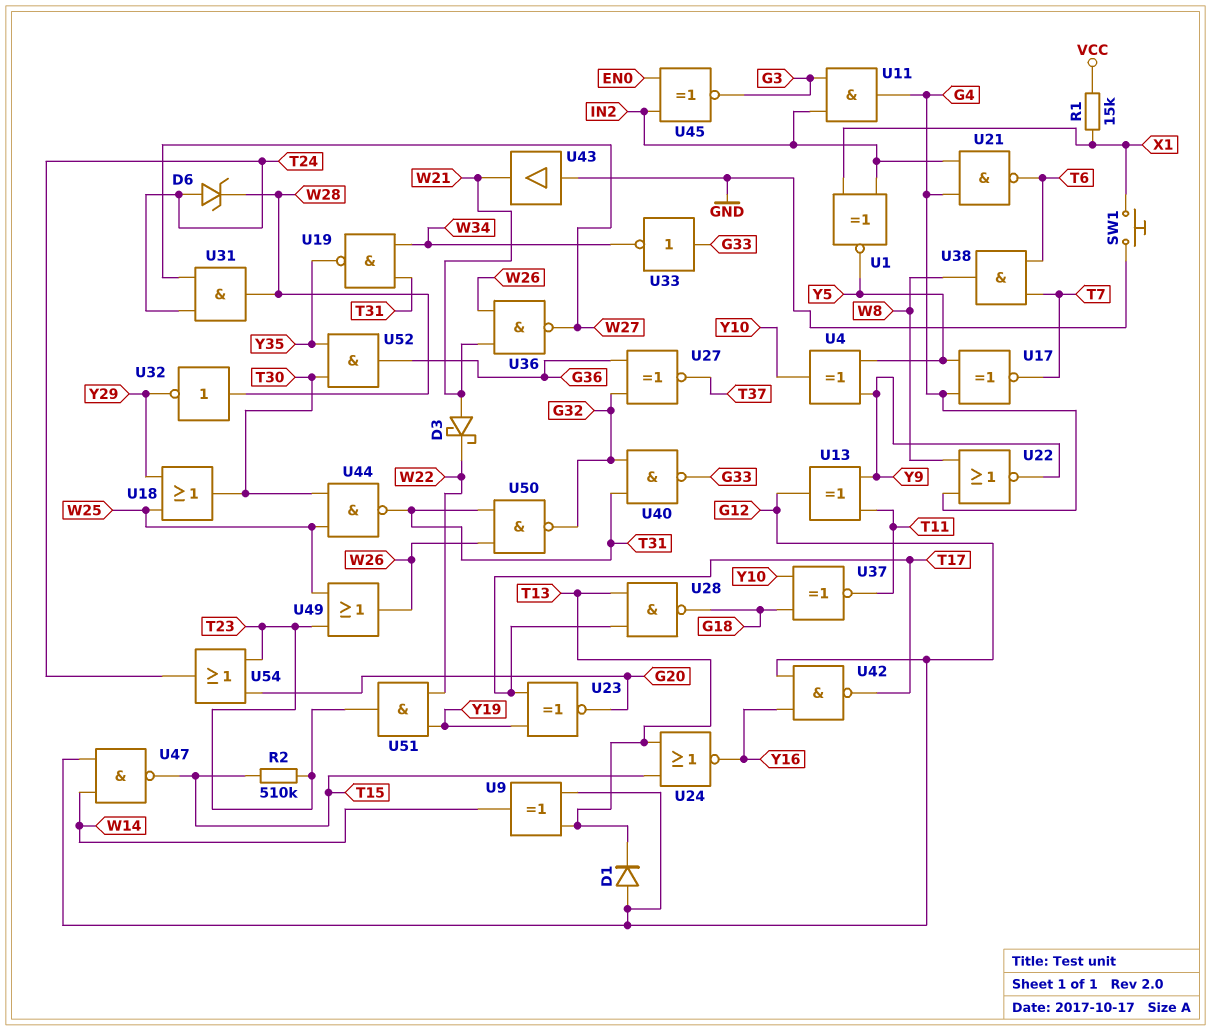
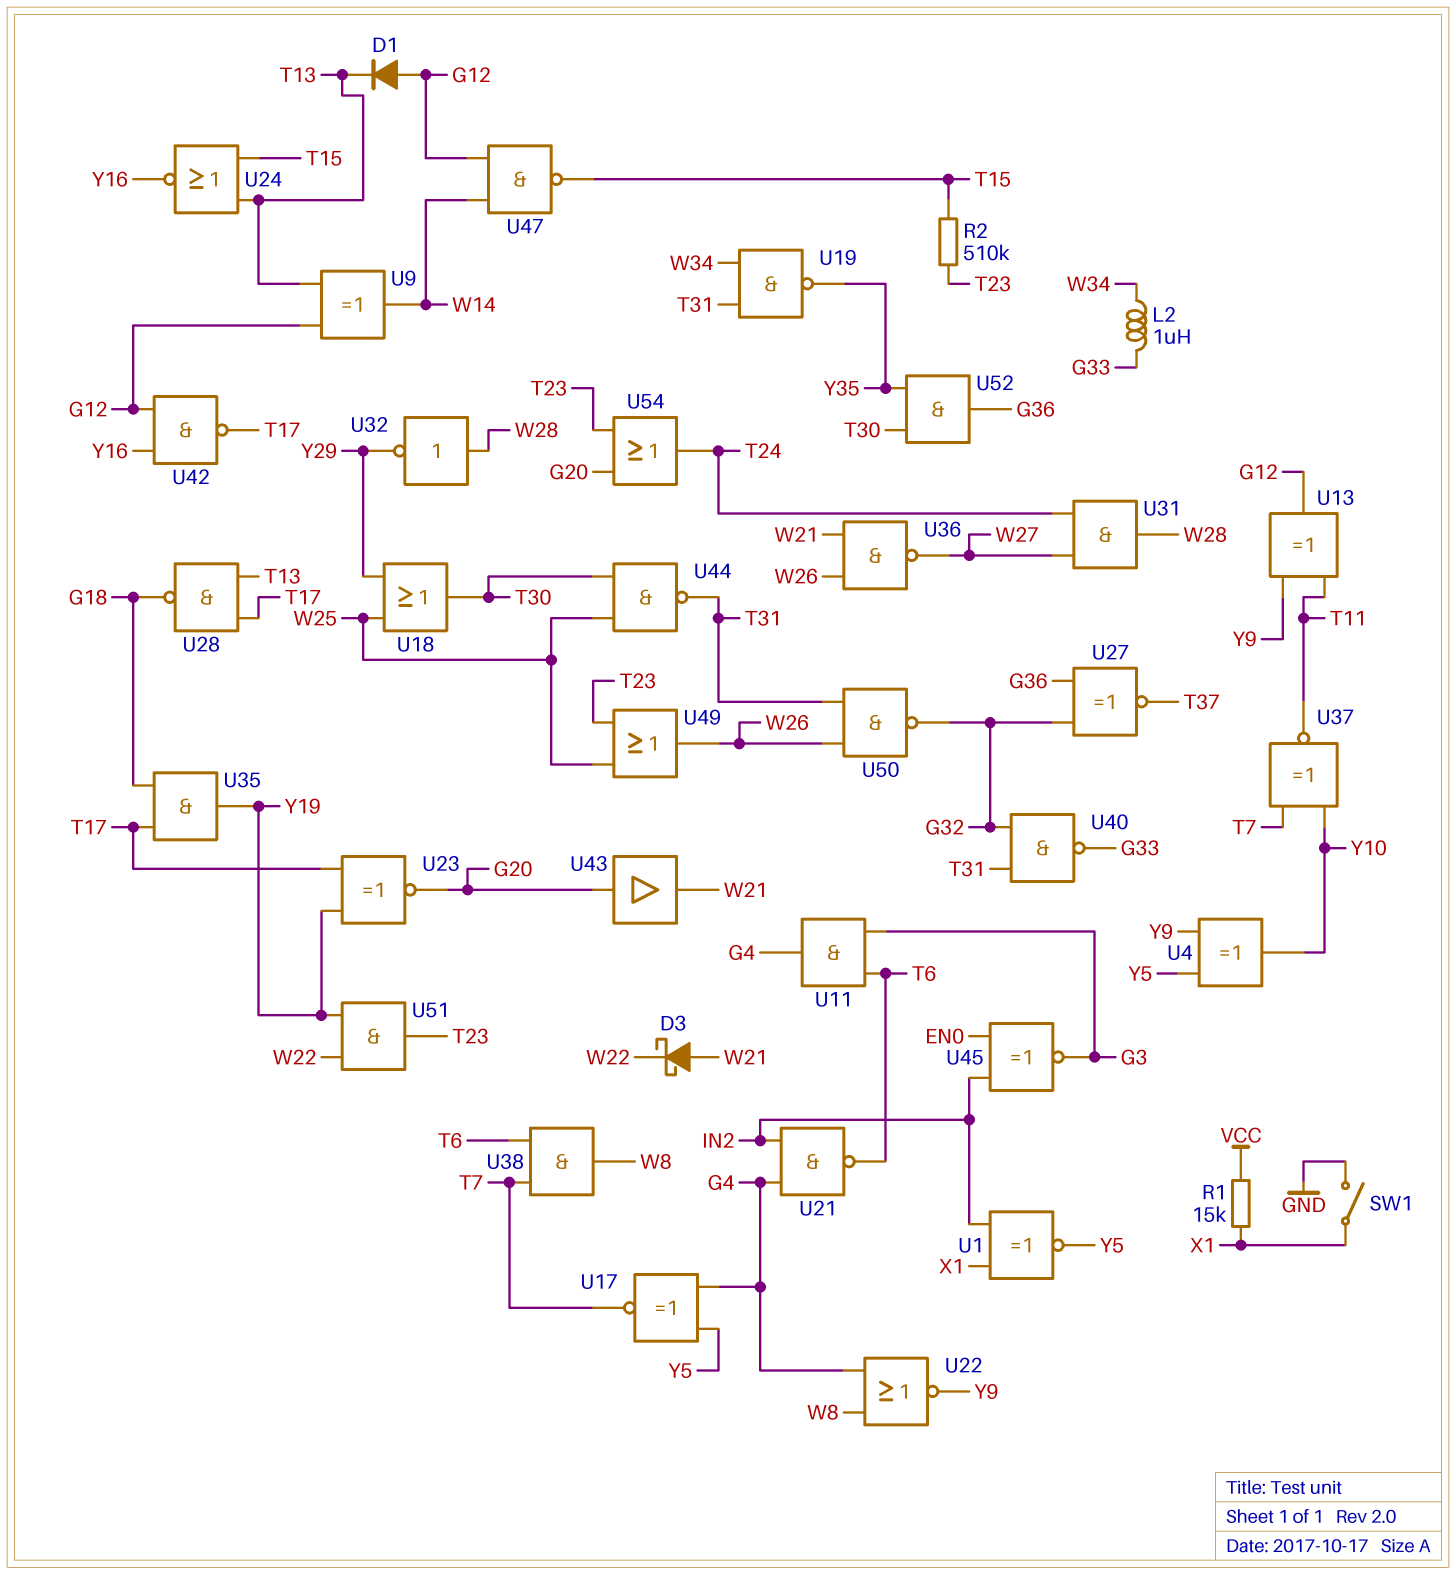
D6: zener (A T24, K W28) -> none
L2: none -> 1uH (G33, W34)
SW1: button (GND, X1) -> switch (GND, X1)
U11: AND (in G3, in IN2, out G4) -> AND (in G3, in T6, out G4)
U33: NOT (in G33, out W34) -> none
U35: none -> AND (in G18, in T17, out Y19)
U37: XNOR (in G18, in Y10, out T11) -> XNOR (in T7, in Y10, out T11)
U43: buffer (in GND, out W21) -> buffer (in G20, out W21)

